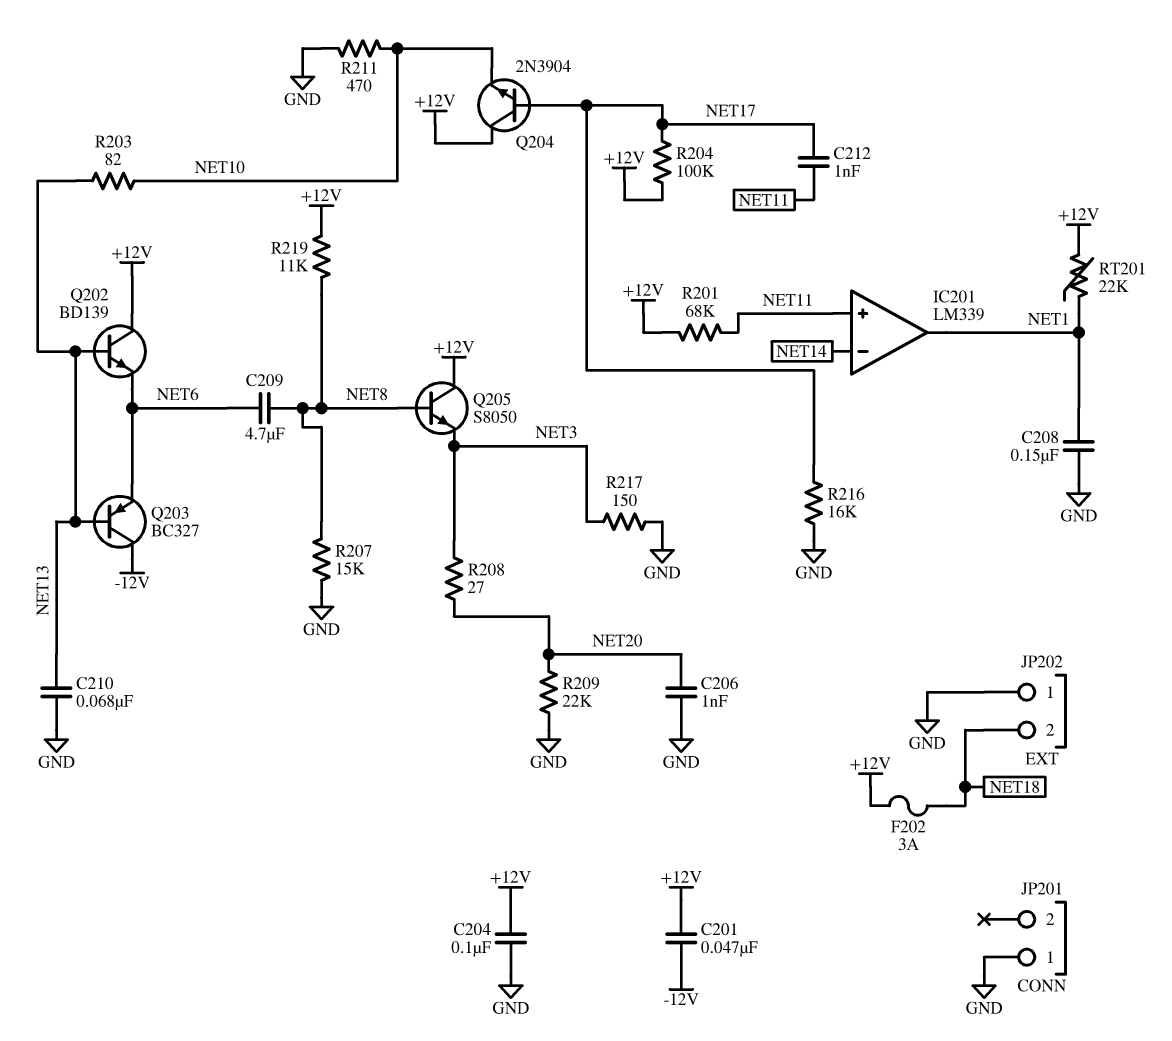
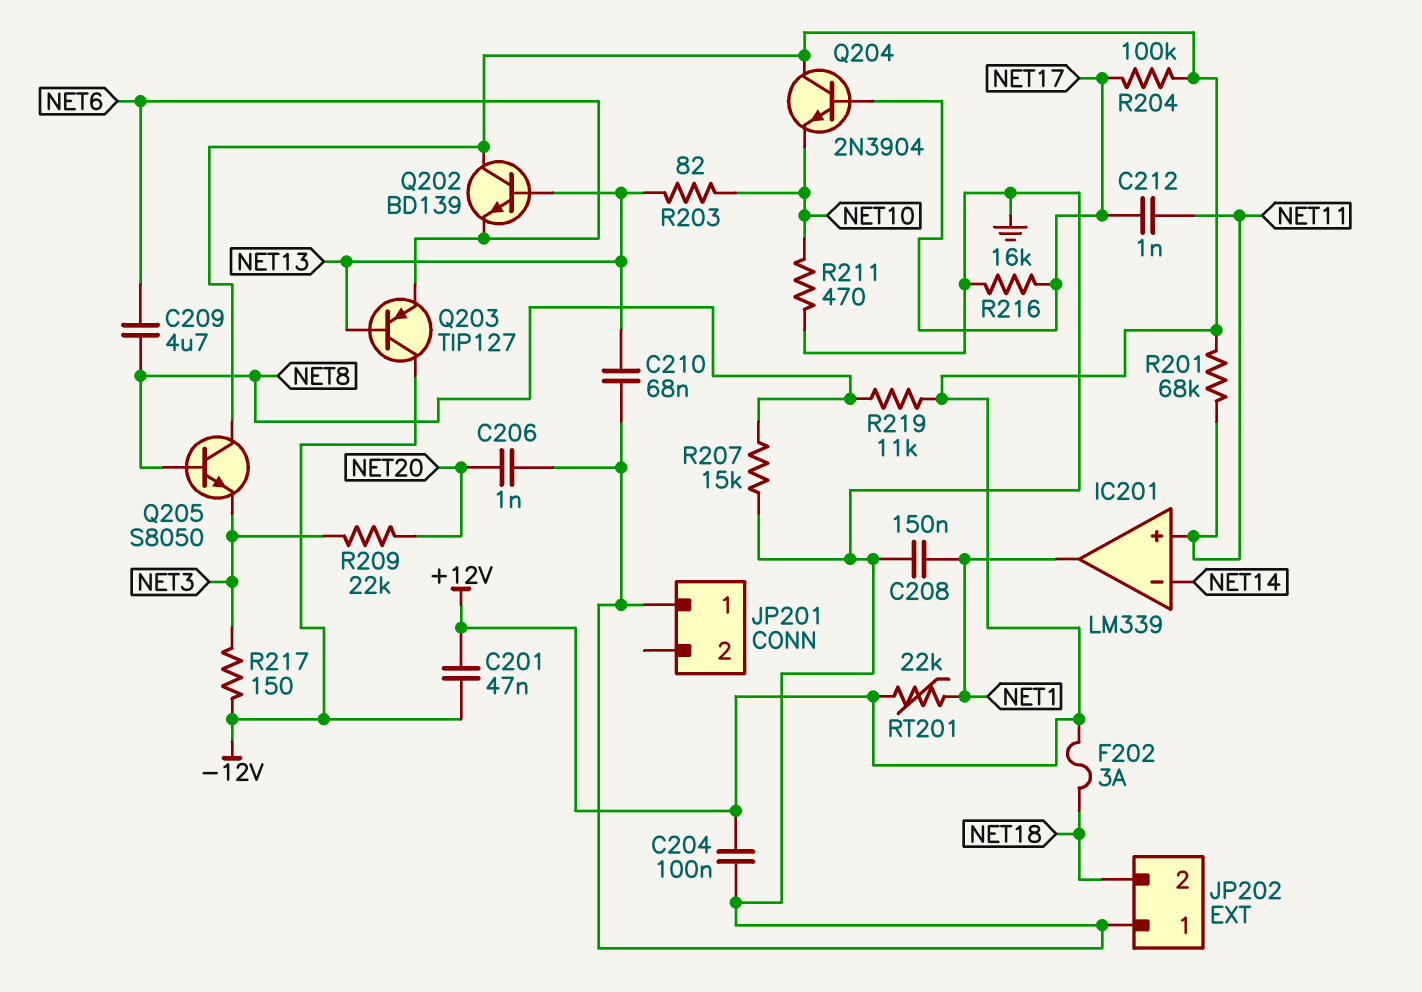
Q203: PNP BC327 (B NET13, C -12V, E NET6) -> PNP TIP127 (B NET13, C -12V, E NET6)
R208: 27 (NET3, NET20) -> none
R209: 22k (GND, NET20) -> 22k (NET3, NET20)
R217: 150 (GND, NET3) -> 150 (-12V, NET3)

